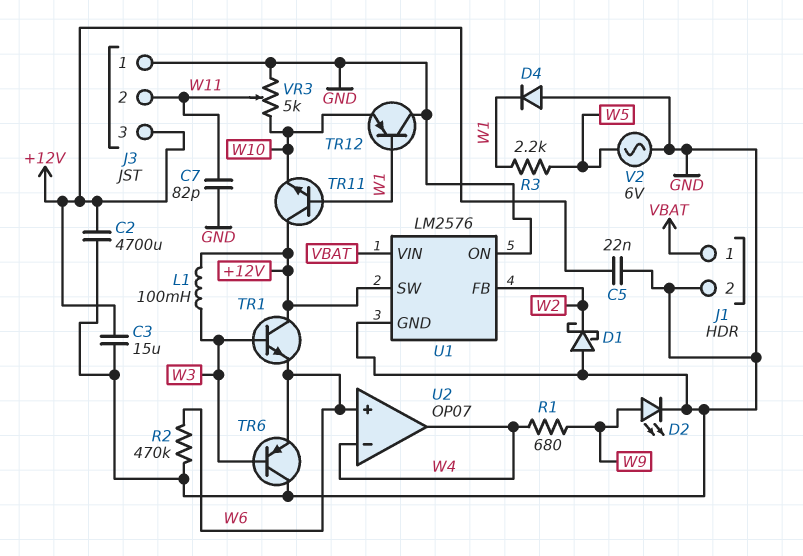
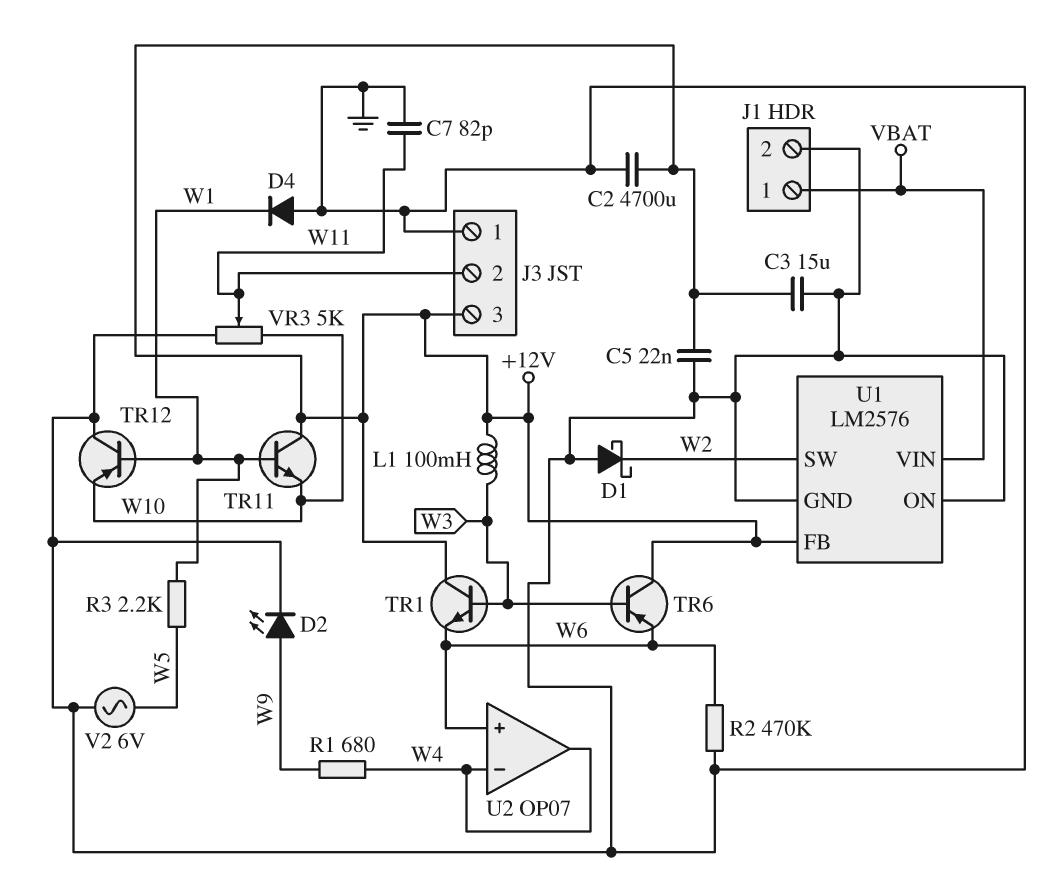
TR6: PNP (B W3, C GND, E W6) -> PNP (B W3, C +12V, E W6)
U1 pin FB: W2 -> +12V
U1 pin SW: +12V -> W2

